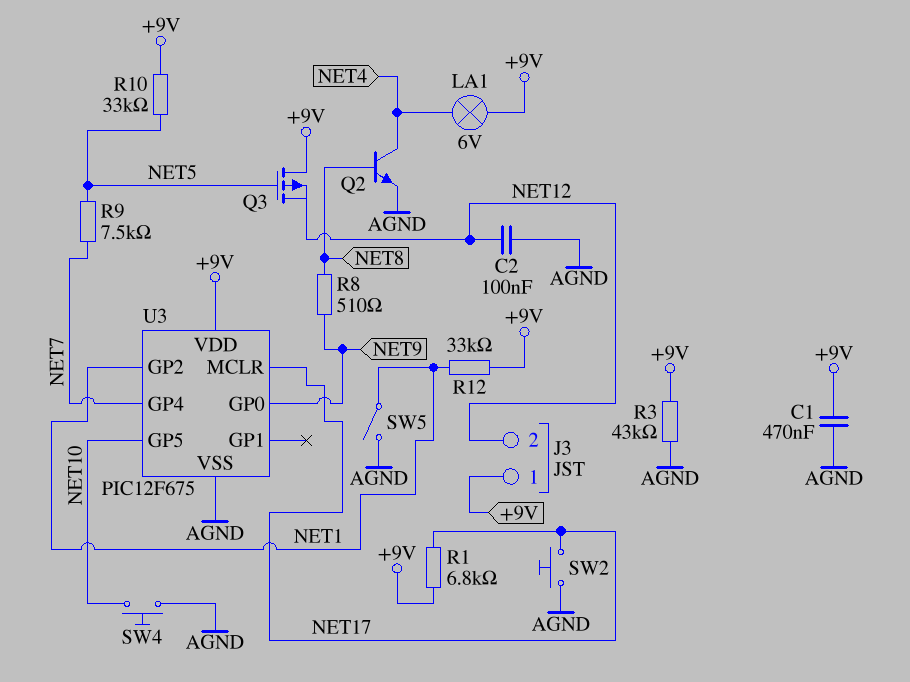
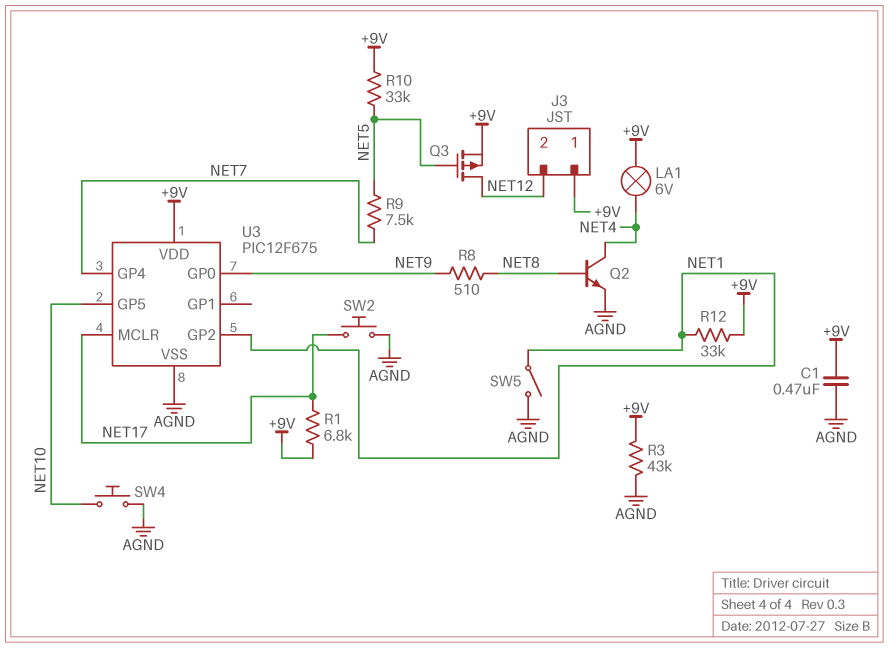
C2: 100nF (AGND, NET12) -> none
Q3: PMOS (G NET5, D +9V, S NET12) -> PMOS (G NET5, D NET12, S +9V)

